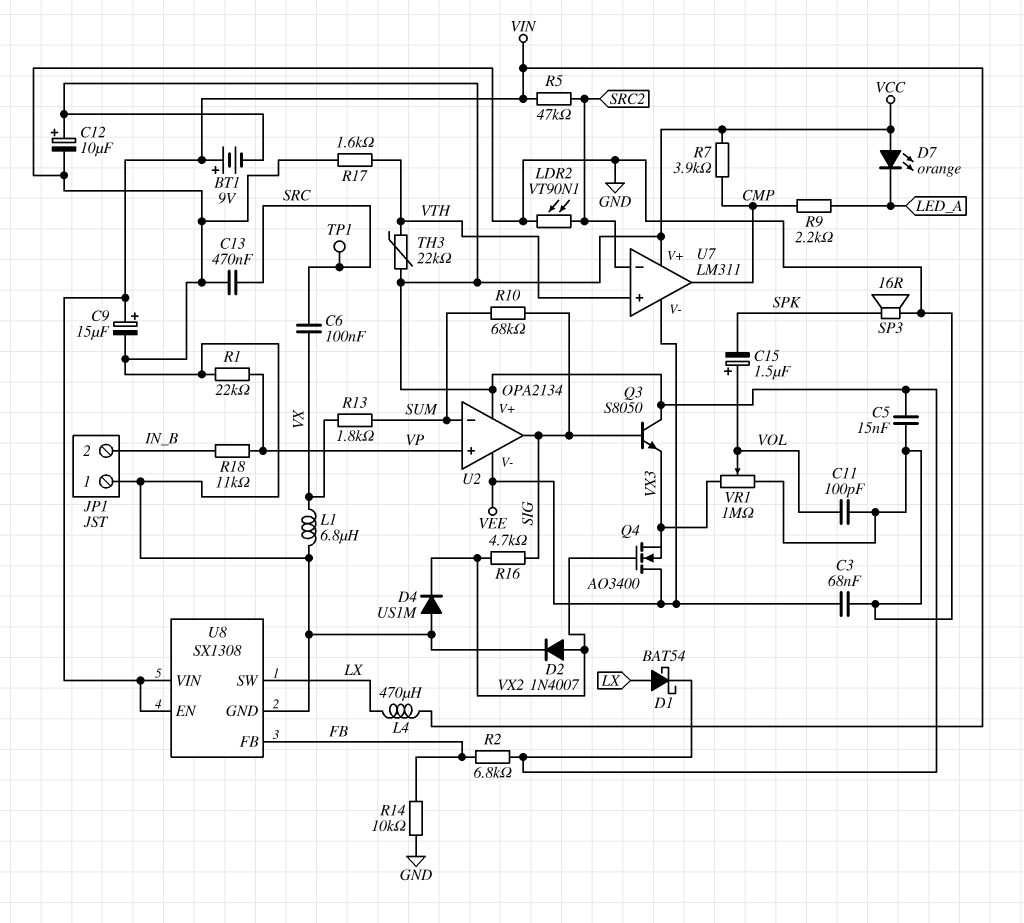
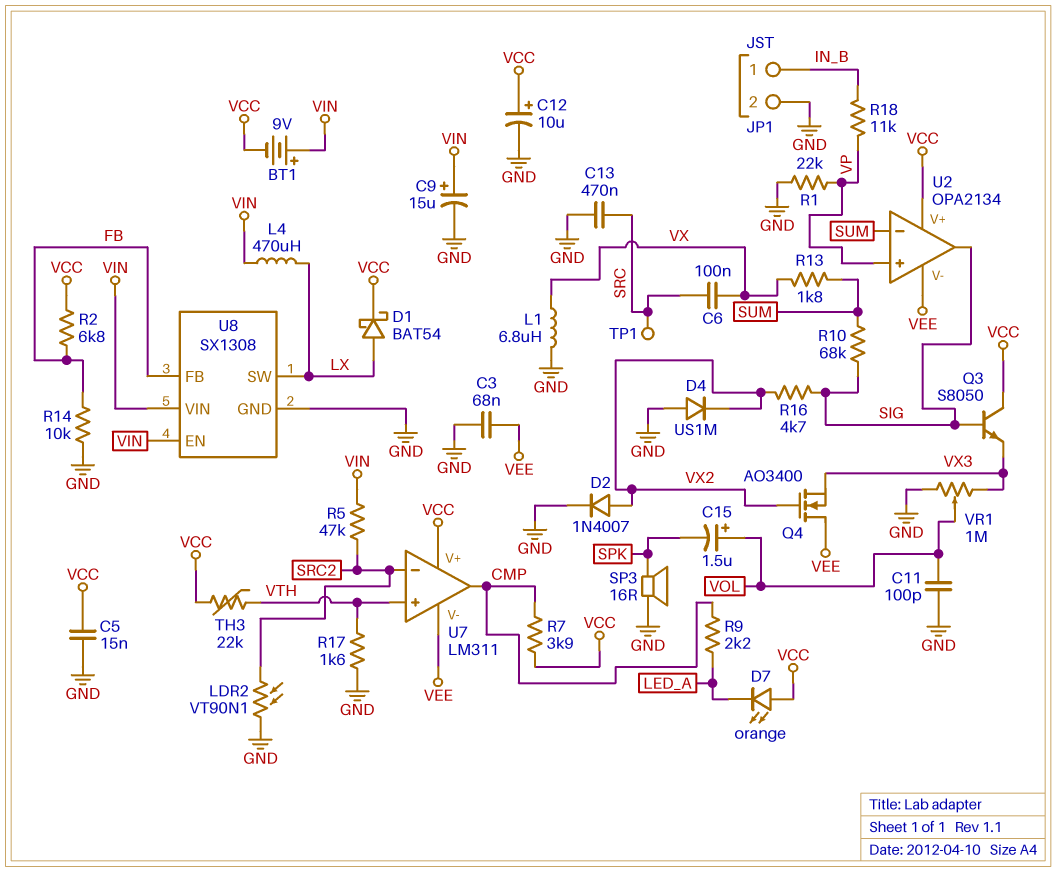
JP1 pin 1: GND -> IN_B
JP1 pin 2: IN_B -> GND

